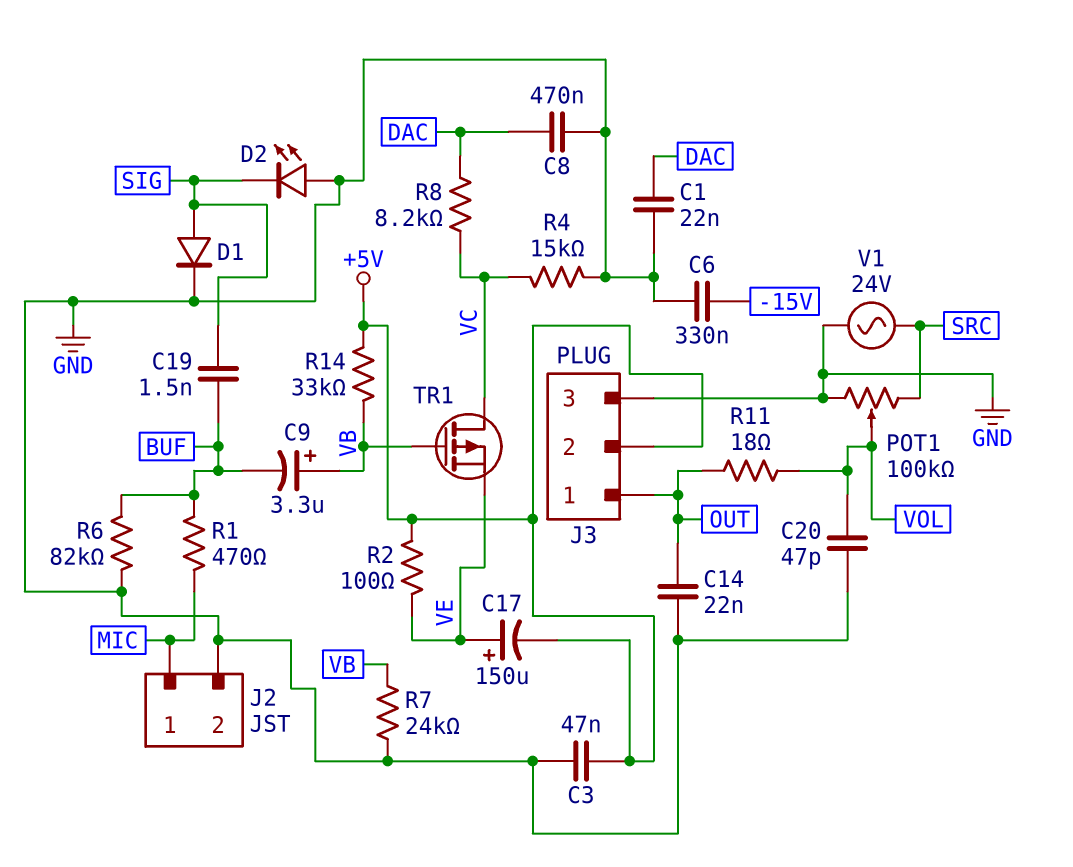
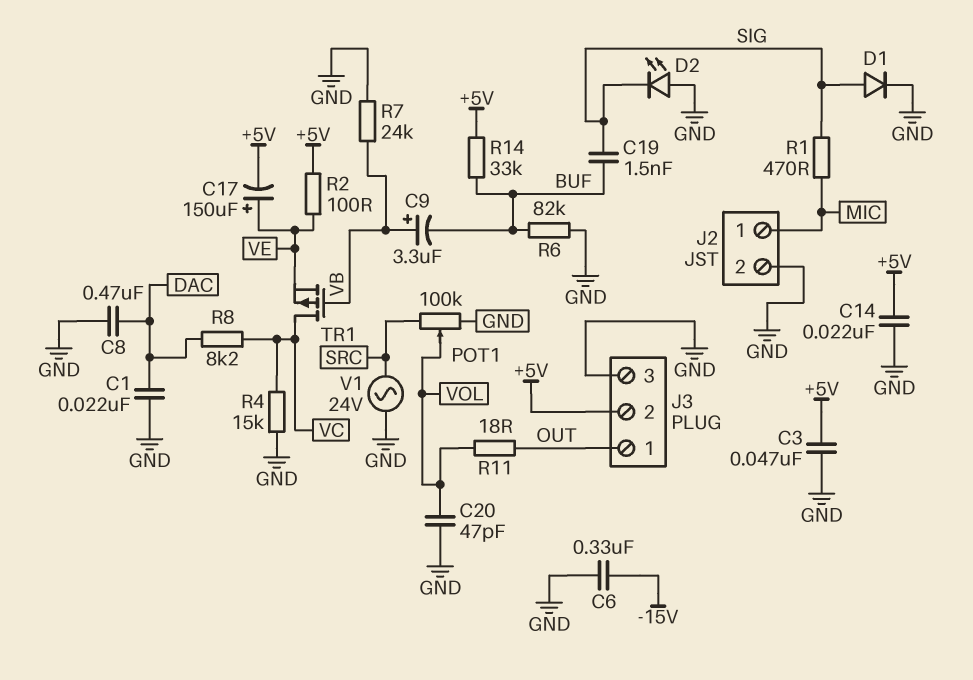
C14: 22nF (GND, OUT) -> 22nF (+5V, GND)
R1: 470 (BUF, MIC) -> 470 (MIC, SIG)
R14: 33k (+5V, VB) -> 33k (+5V, BUF)

